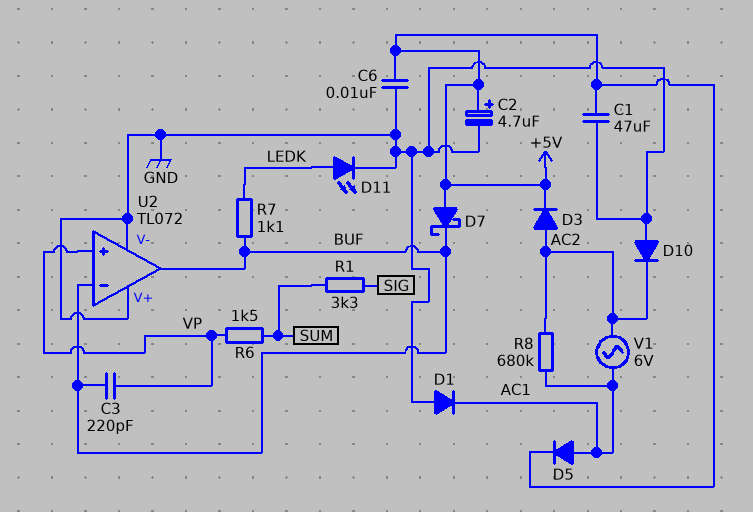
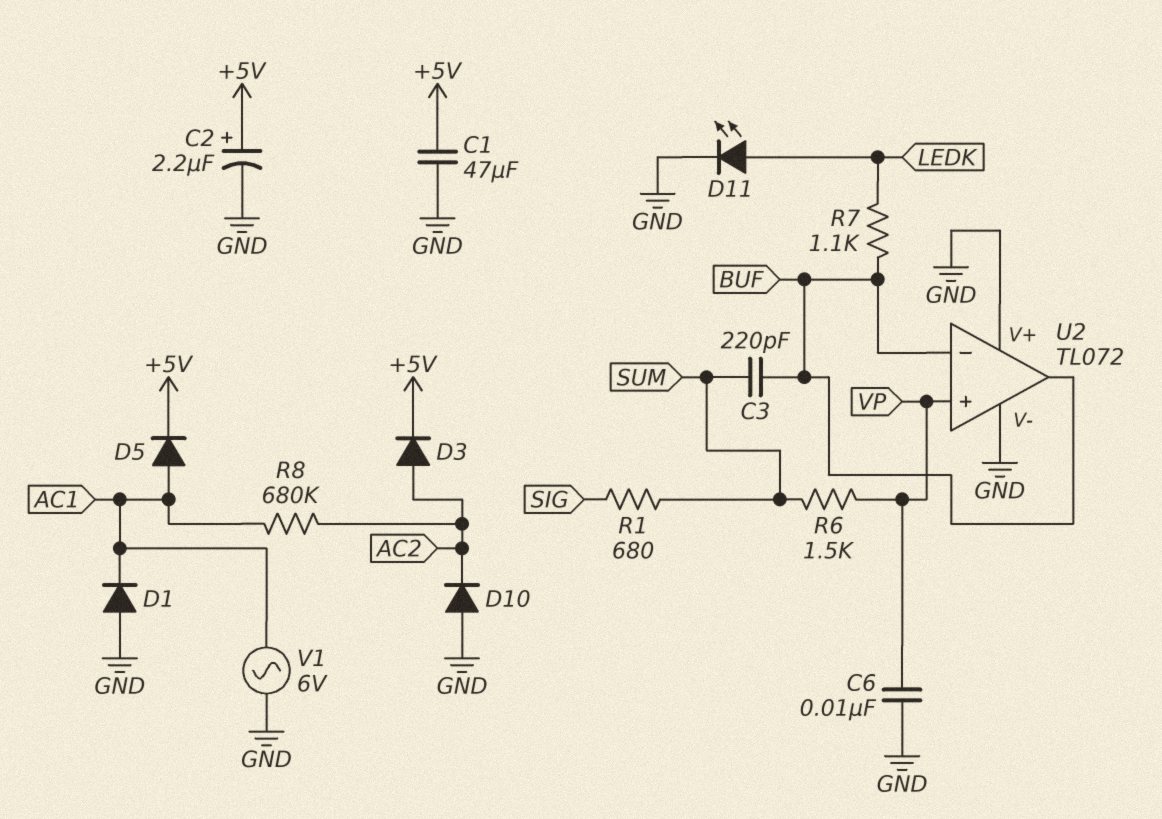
C2: 4.7uF (plus +5V, minus GND) -> 2.2uF (plus +5V, minus GND)
C3: 220pF (BUF, VP) -> 220pF (BUF, SUM)
C6: 10nF (+5V, GND) -> 10nF (GND, VP)
D7: schottky (A +5V, K BUF) -> none
R1: 3.3k (SIG, SUM) -> 680 (SIG, SUM)
V1: AC 6V (AC1, AC2) -> AC 6V (AC1, GND)

